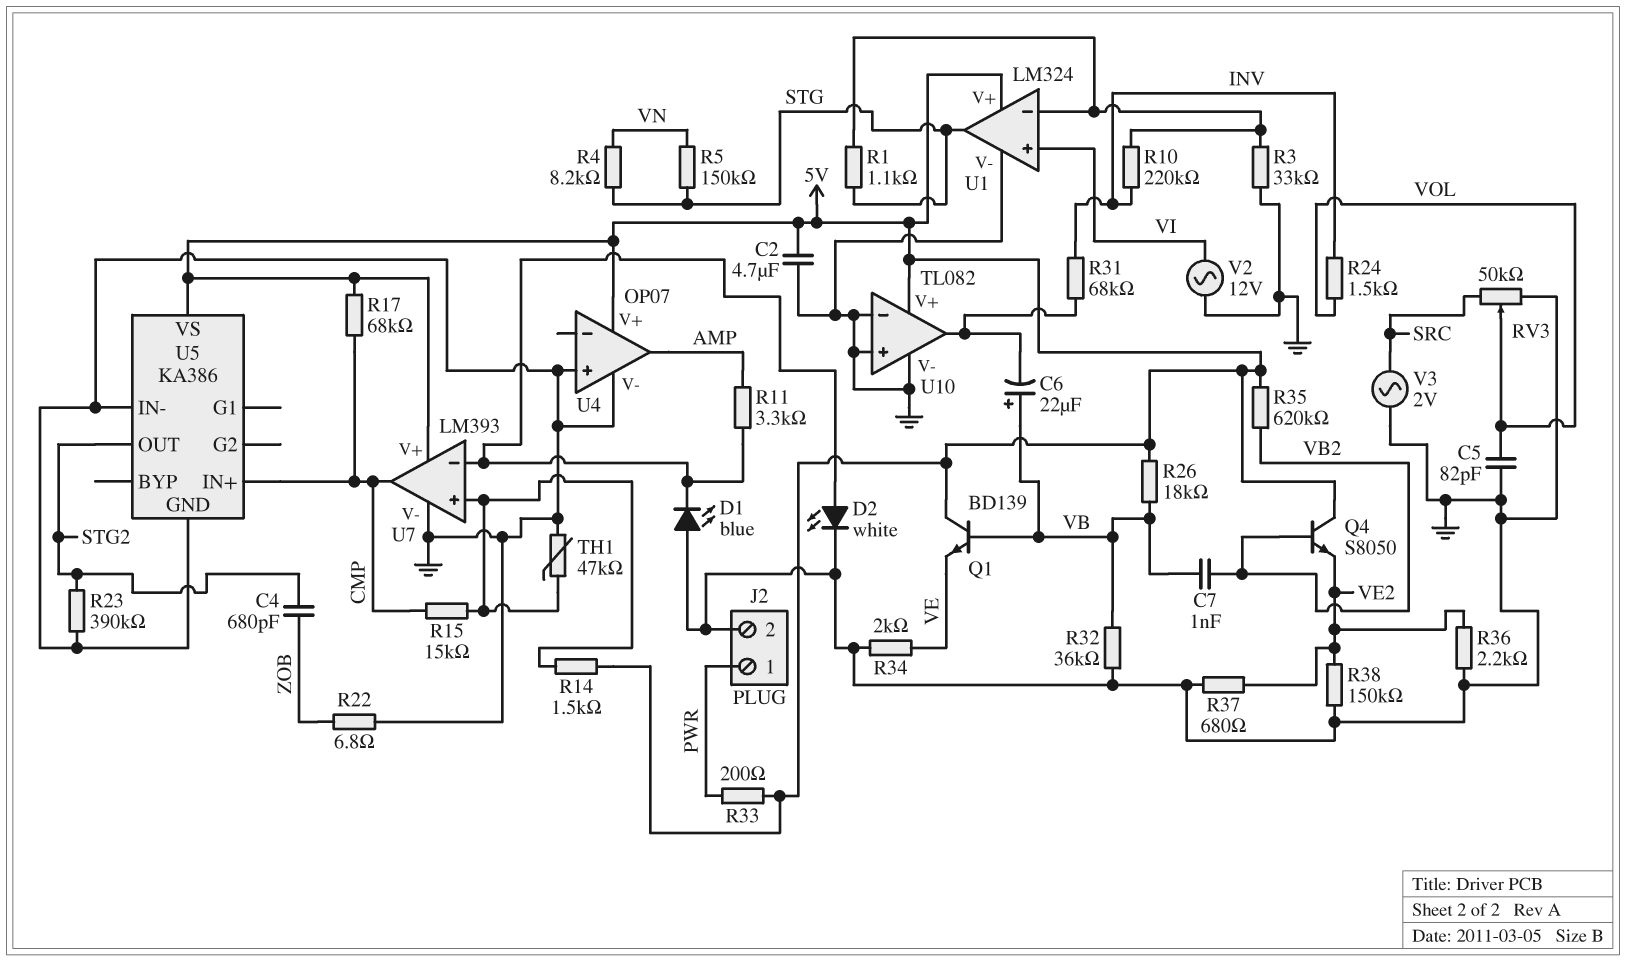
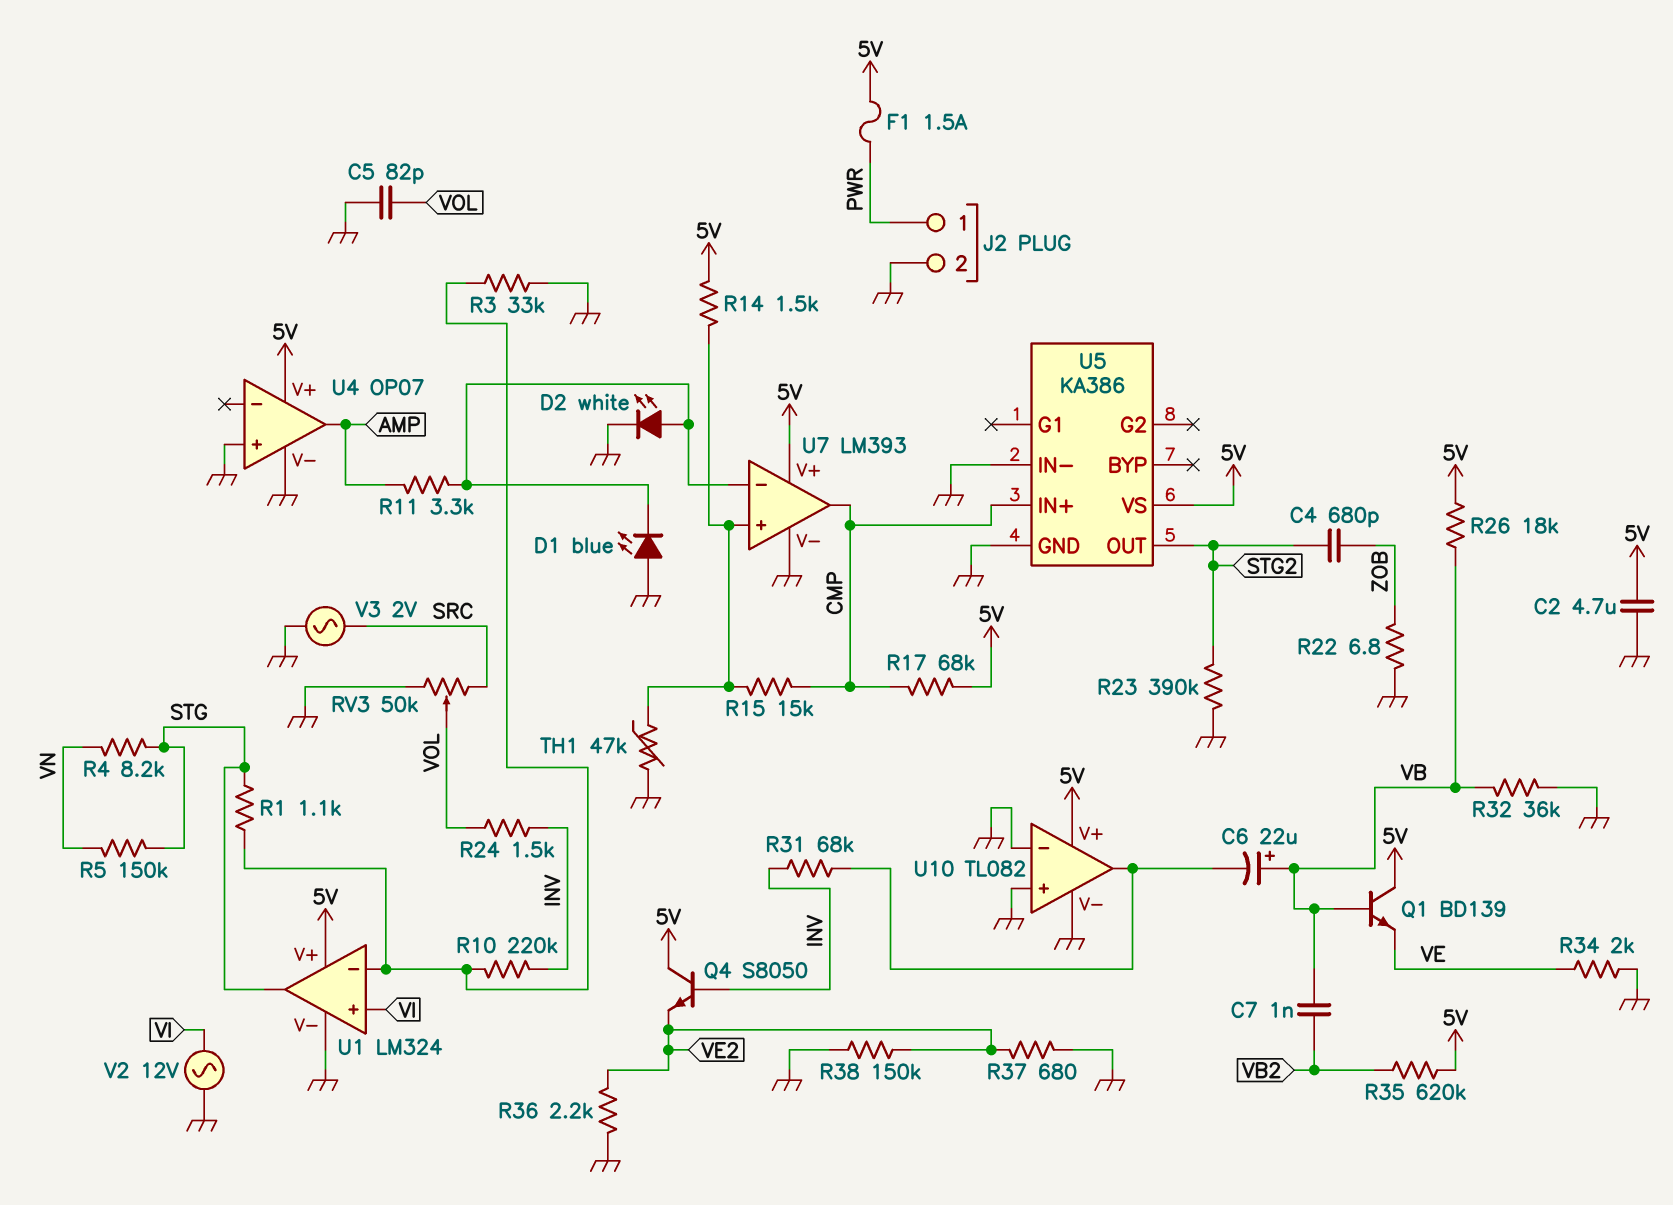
F1: none -> 1.5A (5V, PWR)
Q4: NPN S8050 (B VB2, C 5V, E VE2) -> NPN S8050 (B INV, C 5V, E VE2)
R33: 200 (5V, PWR) -> none

